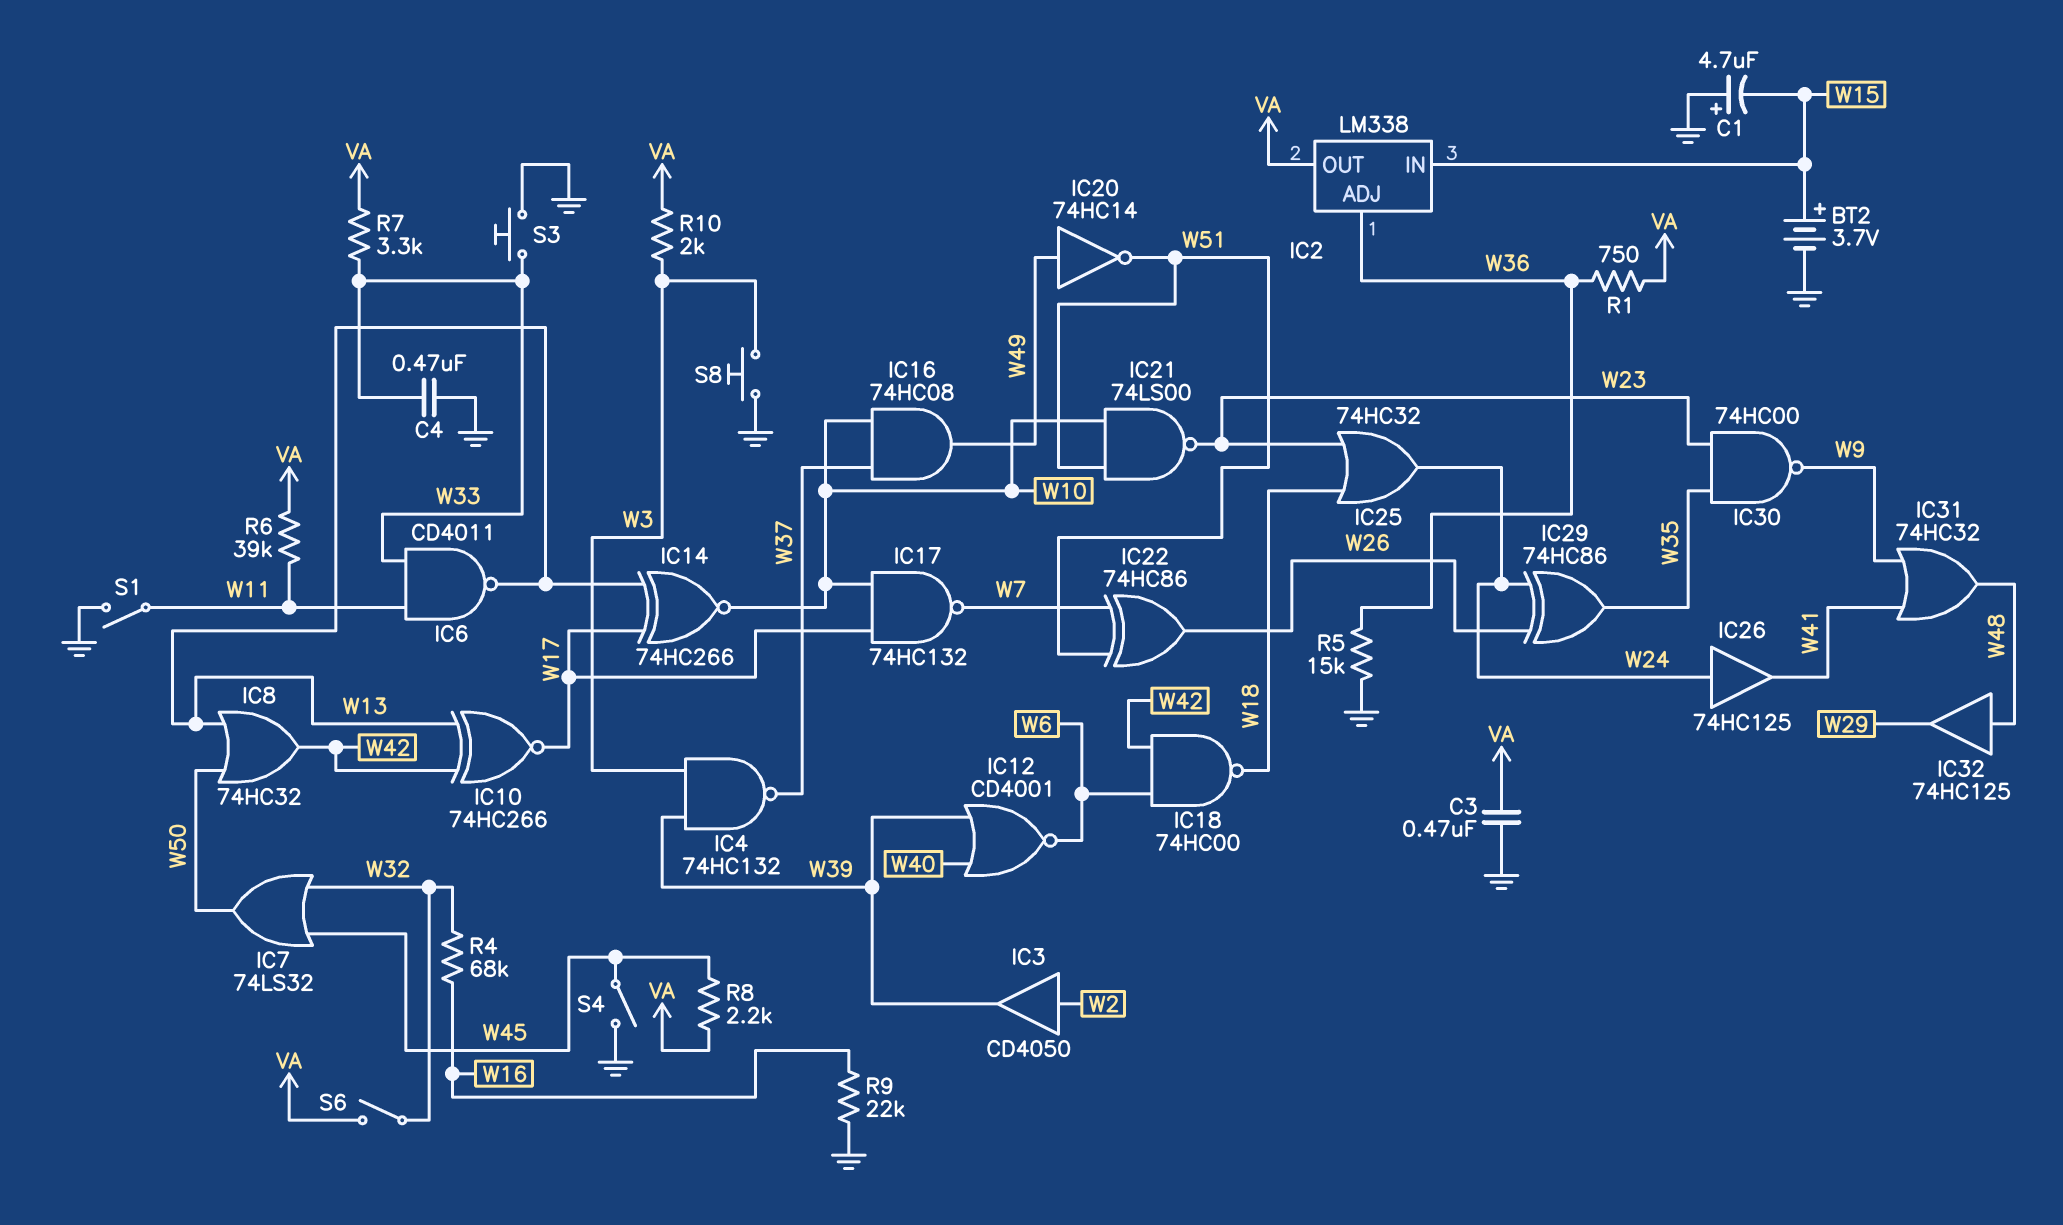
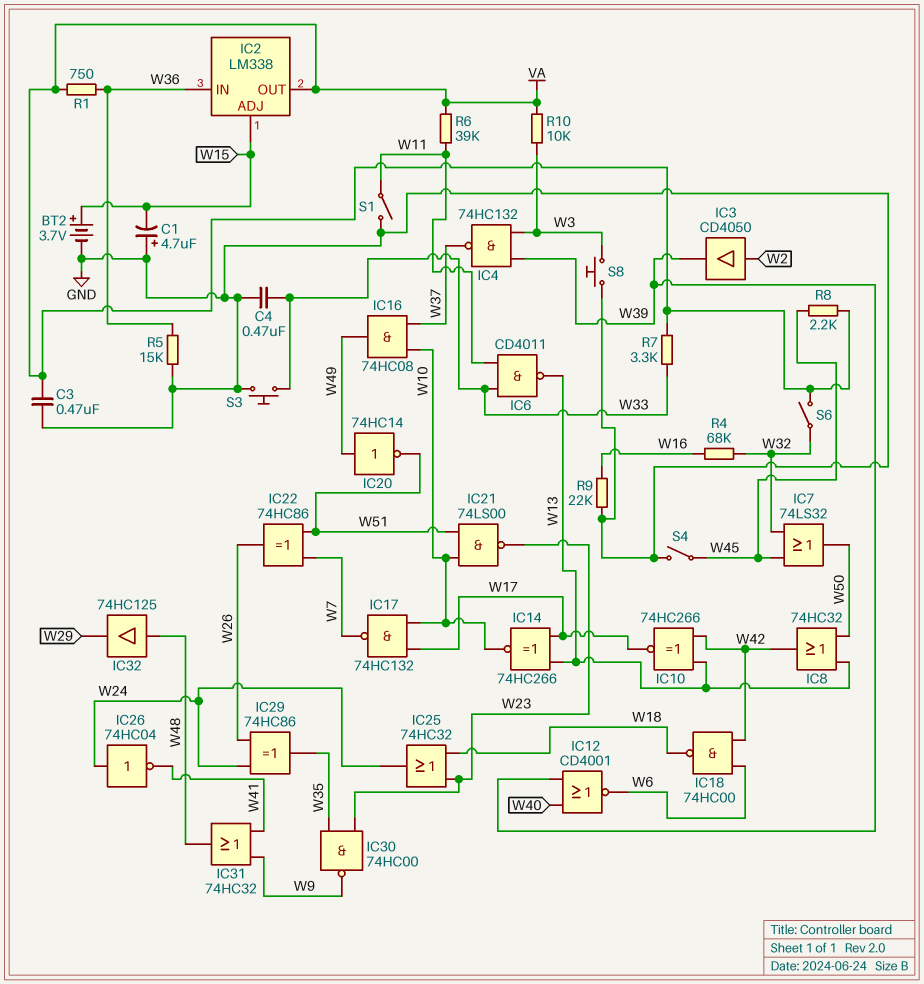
IC2 pin ADJ: W36 -> W15
IC2 pin IN: W15 -> W36
IC26: buffer 74HC125 (in W24, out W41) -> NOT 74HC04 (in W24, out W41)
R10: 2k (VA, W3) -> 10k (VA, W3)

